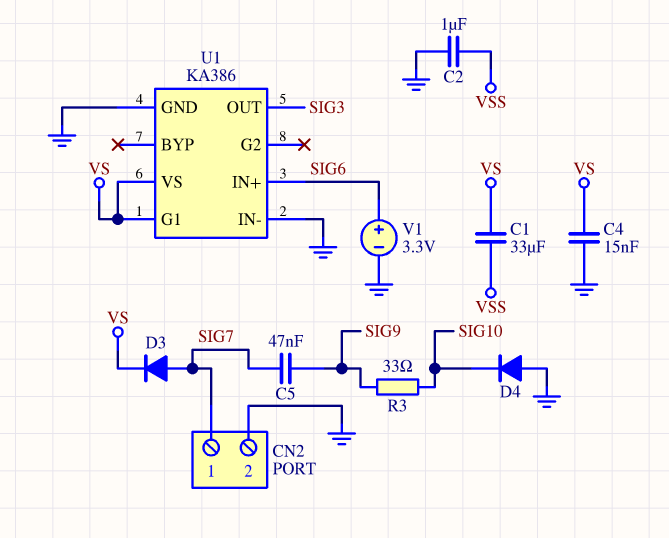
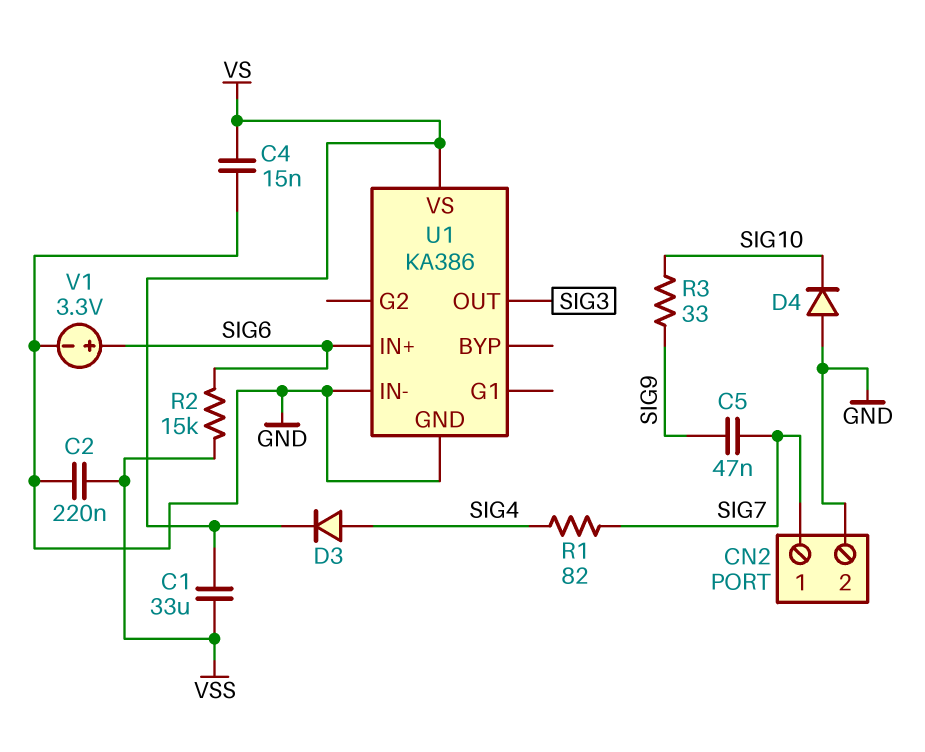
C2: 1uF (GND, VSS) -> 220nF (GND, VSS)
D3: diode (A SIG7, K VS) -> diode (A SIG4, K VS)
R1: none -> 82 (SIG4, SIG7)
R2: none -> 15k (SIG6, VSS)
U1 pin G1: VS -> none

